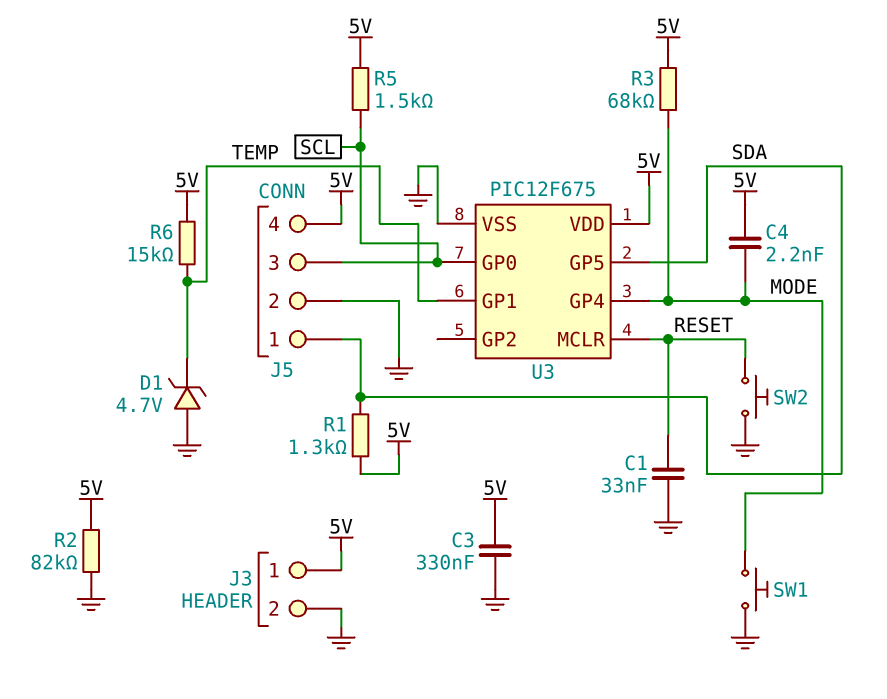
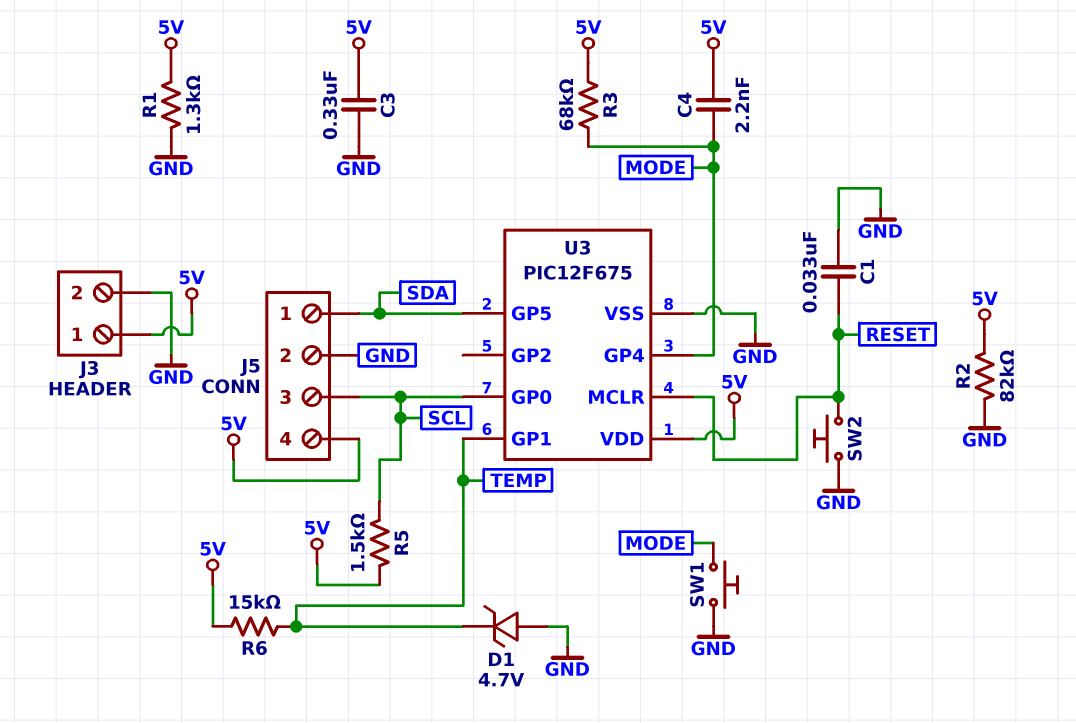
R1: 1.3k (5V, SDA) -> 1.3k (5V, GND)

